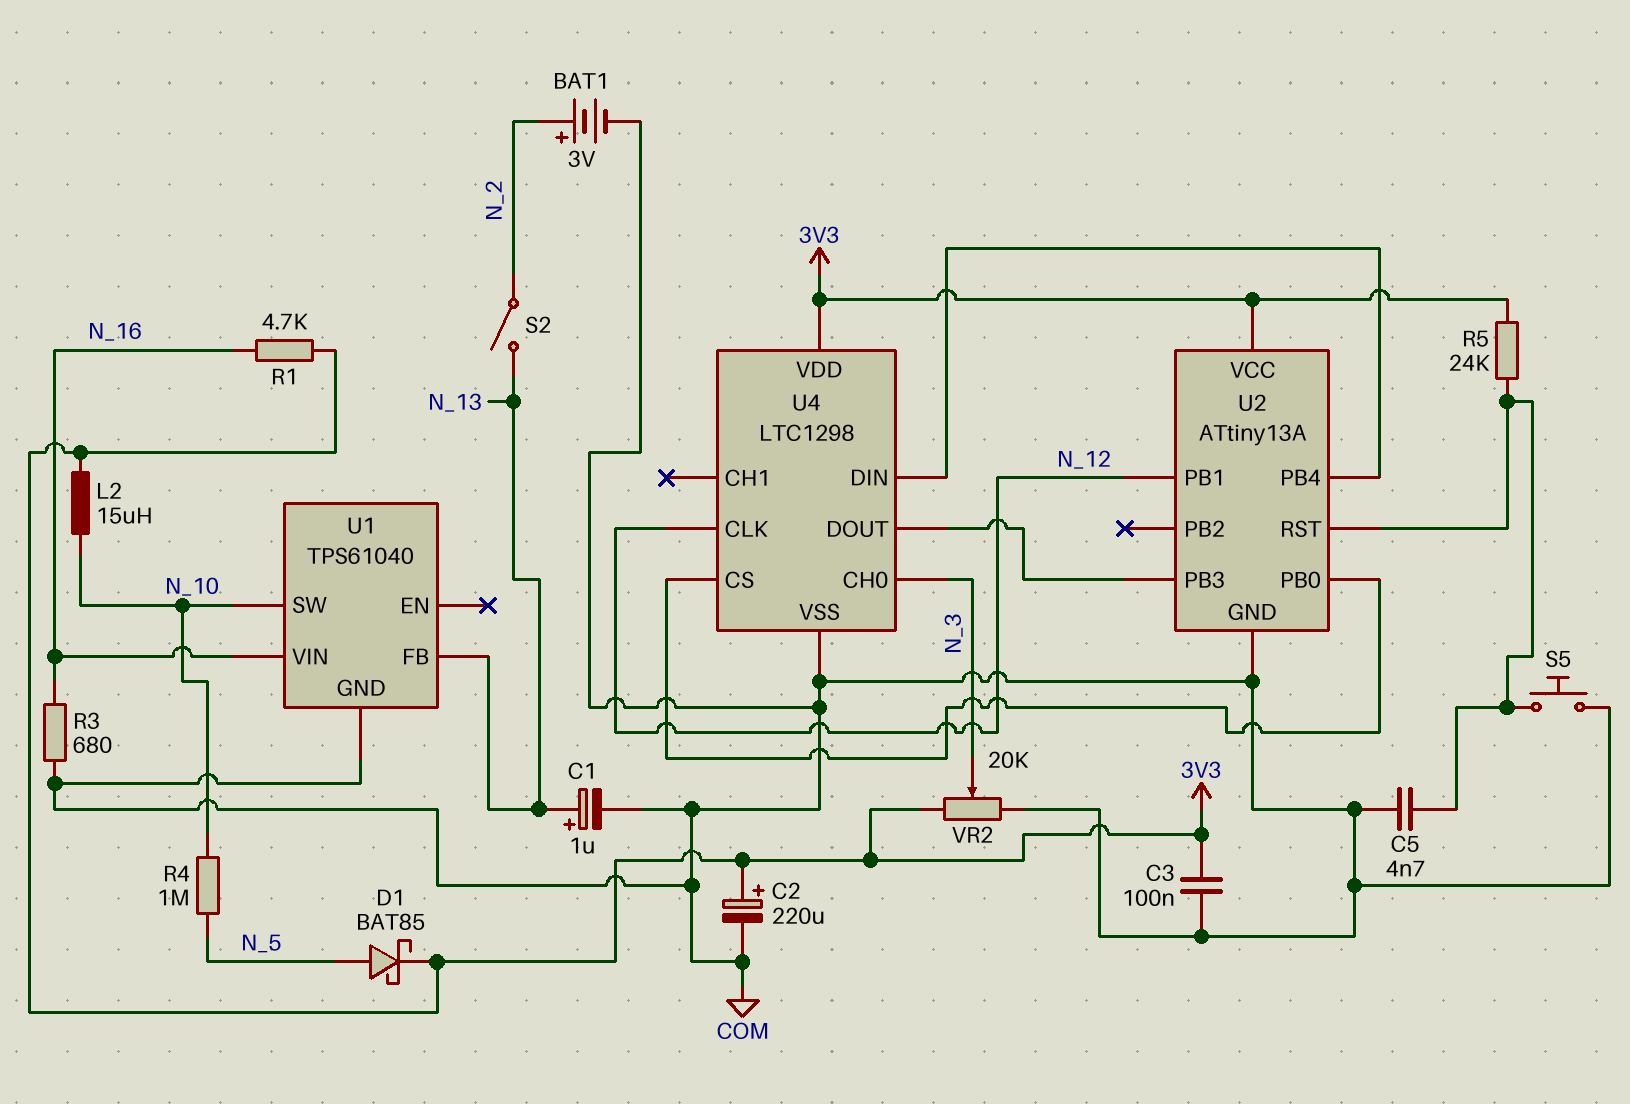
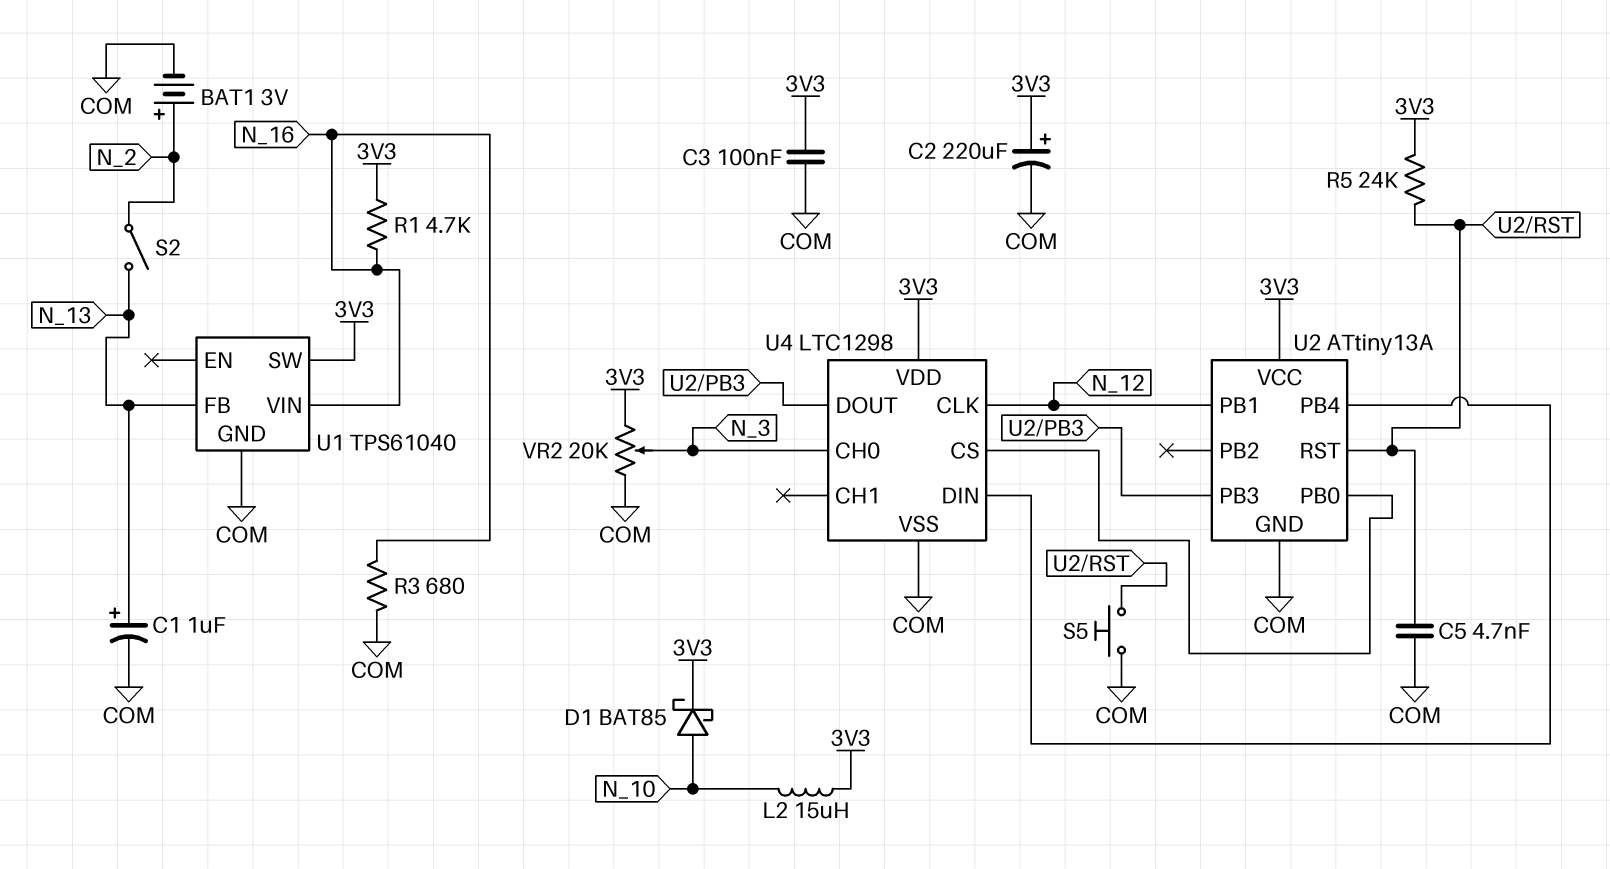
D1: schottky BAT85 (A N_5, K 3V3) -> schottky BAT85 (A N_10, K 3V3)
R4: 1M (N_5, N_10) -> none
U1 pin SW: N_10 -> 3V3

